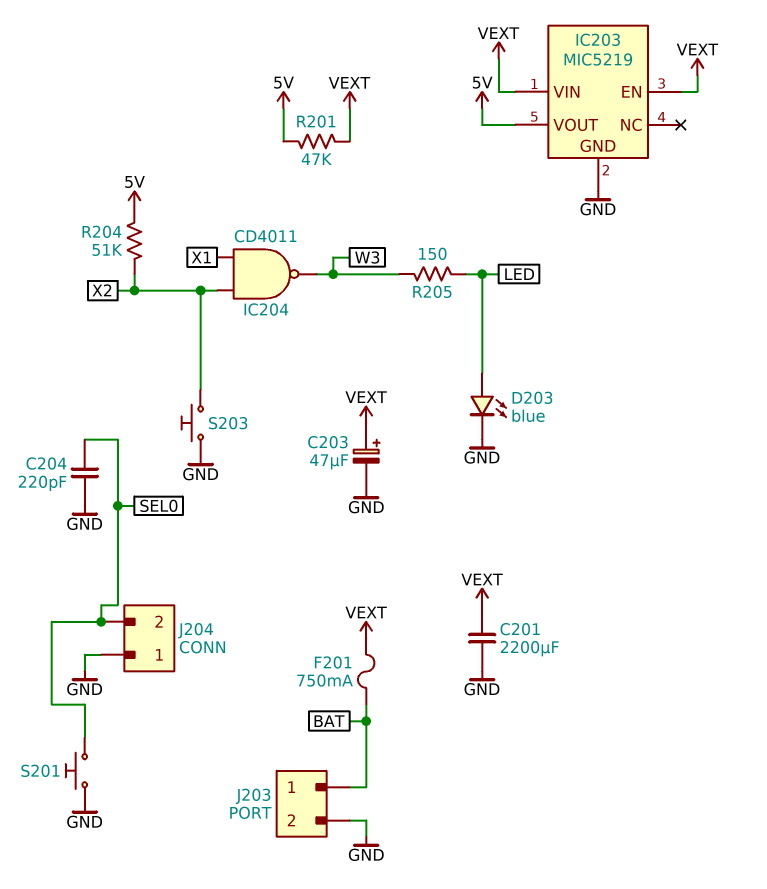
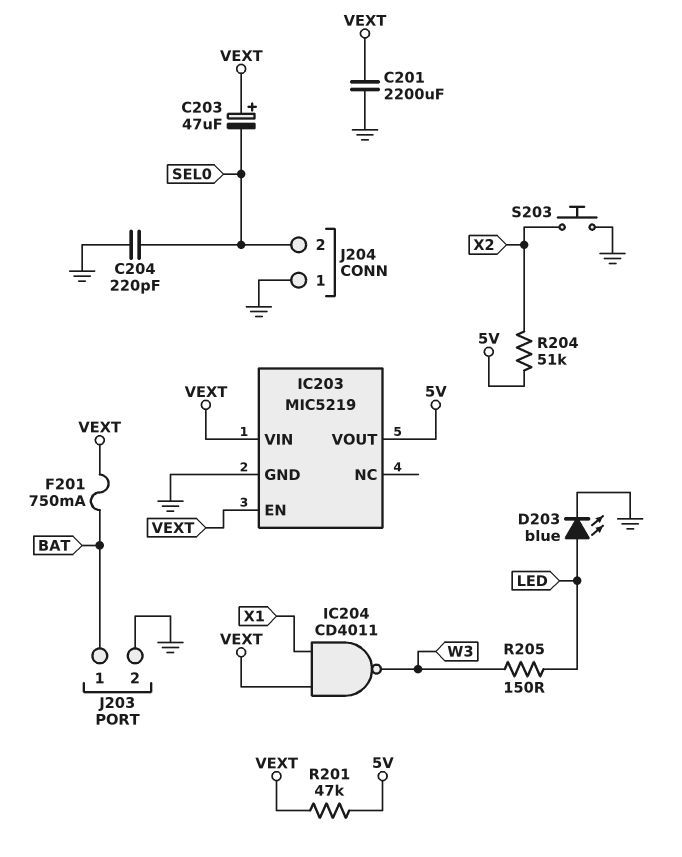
C203: 47uF (plus VEXT, minus GND) -> 47uF (plus VEXT, minus SEL0)
IC204: NAND CD4011 (in X1, in X2, out W3) -> NAND CD4011 (in VEXT, in X1, out W3)
S201: button (GND, SEL0) -> none

